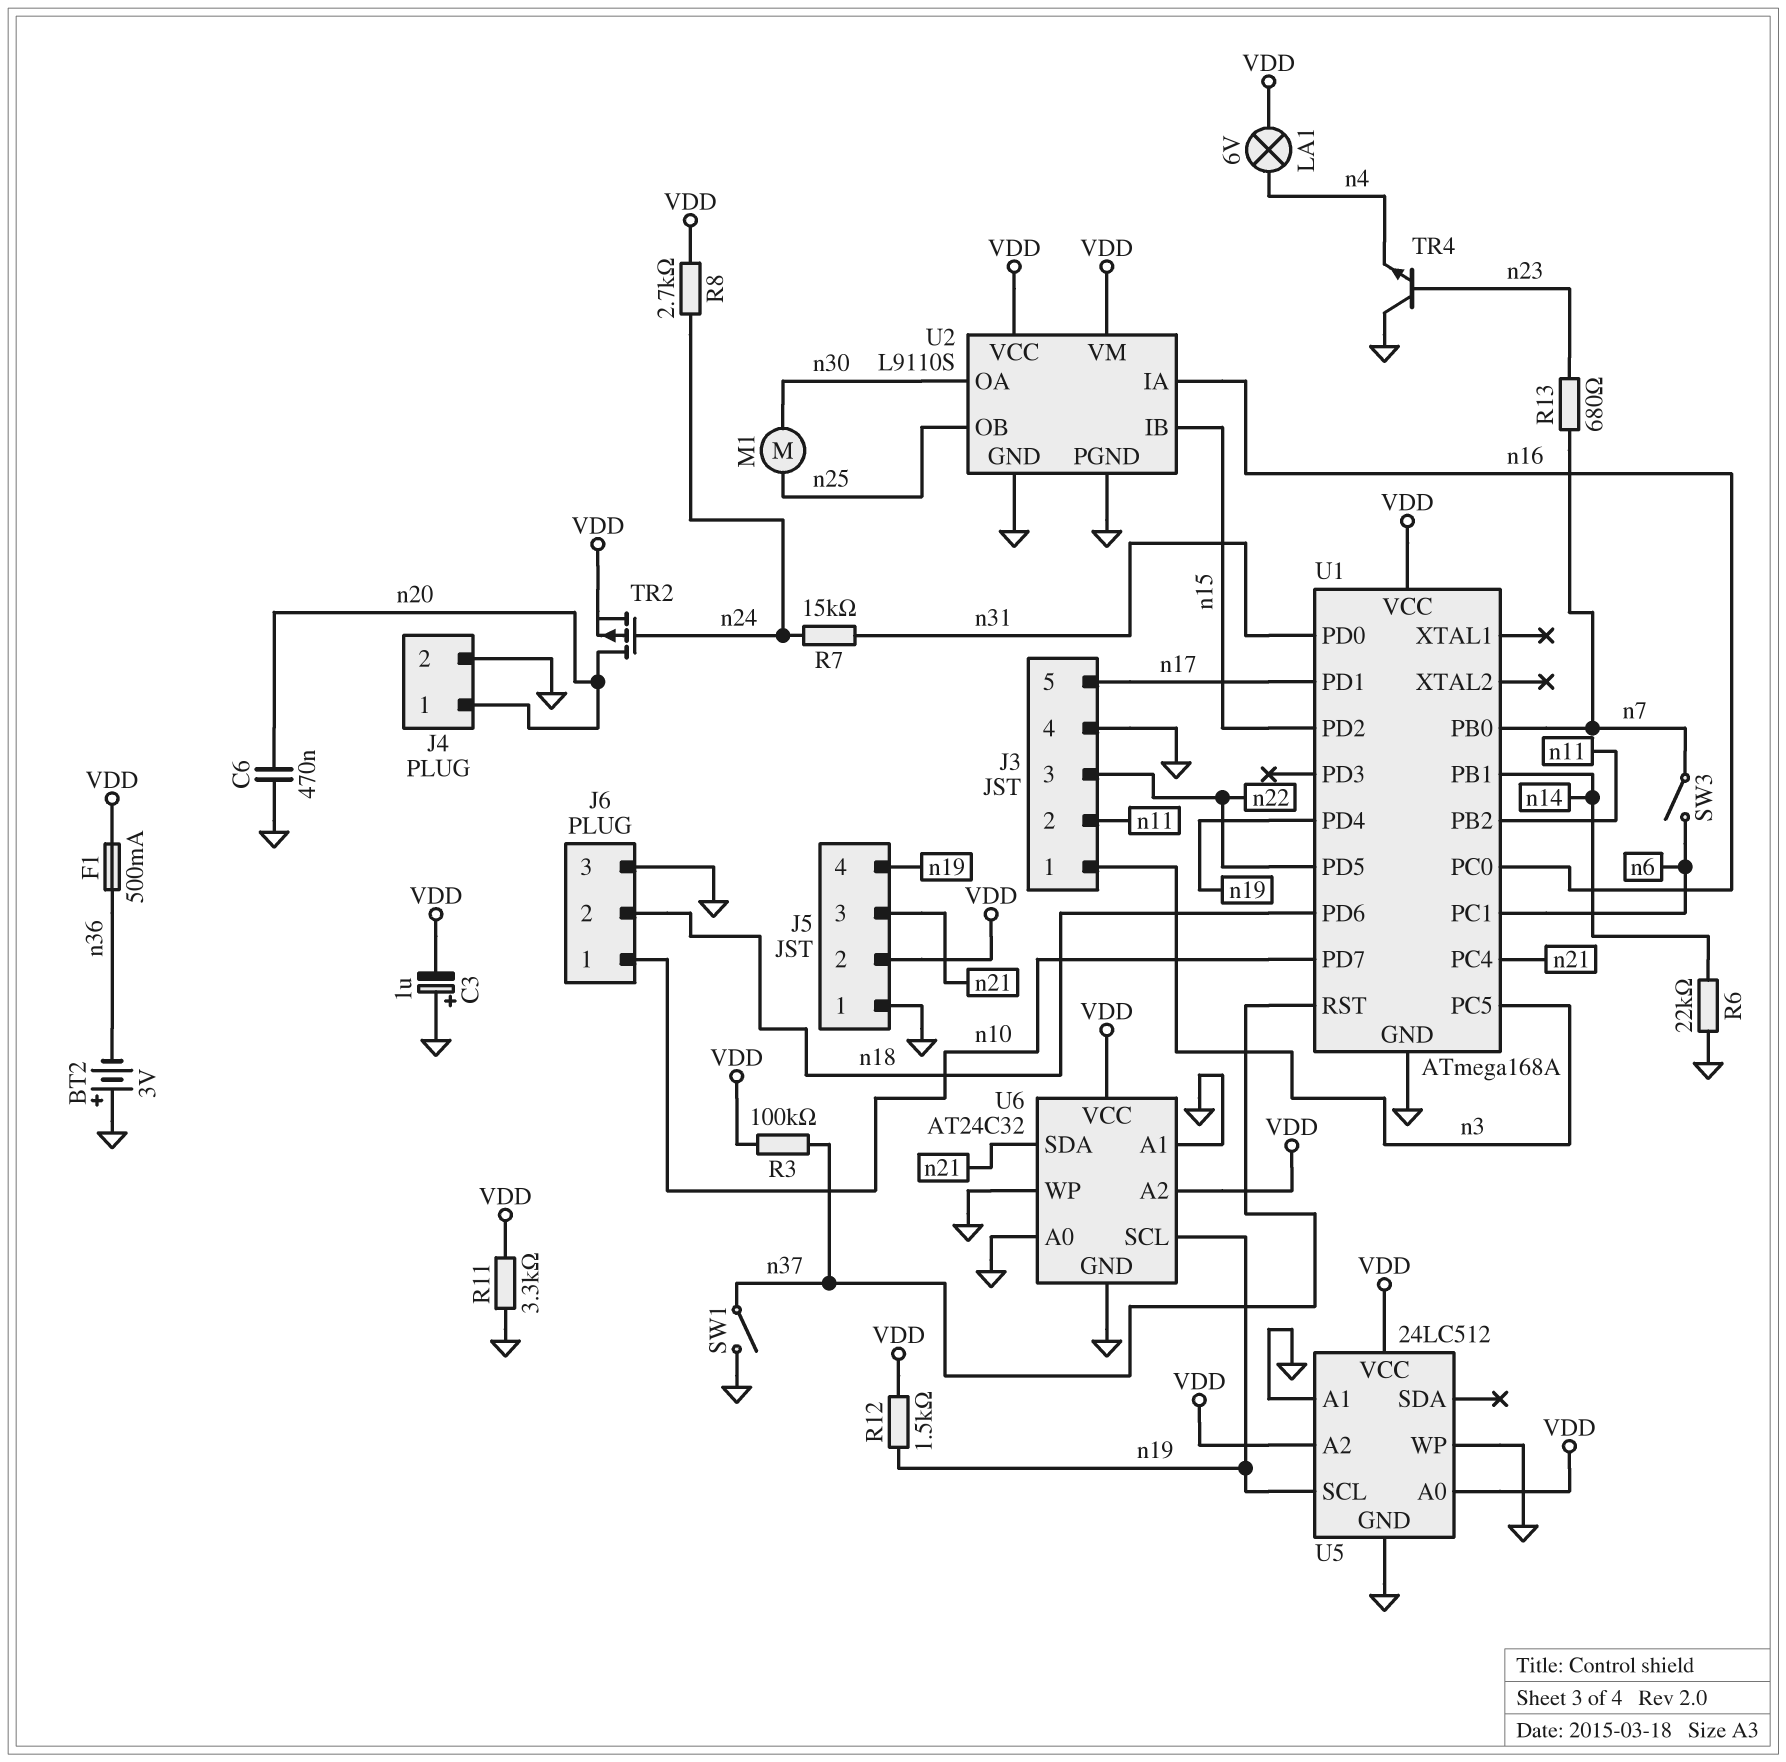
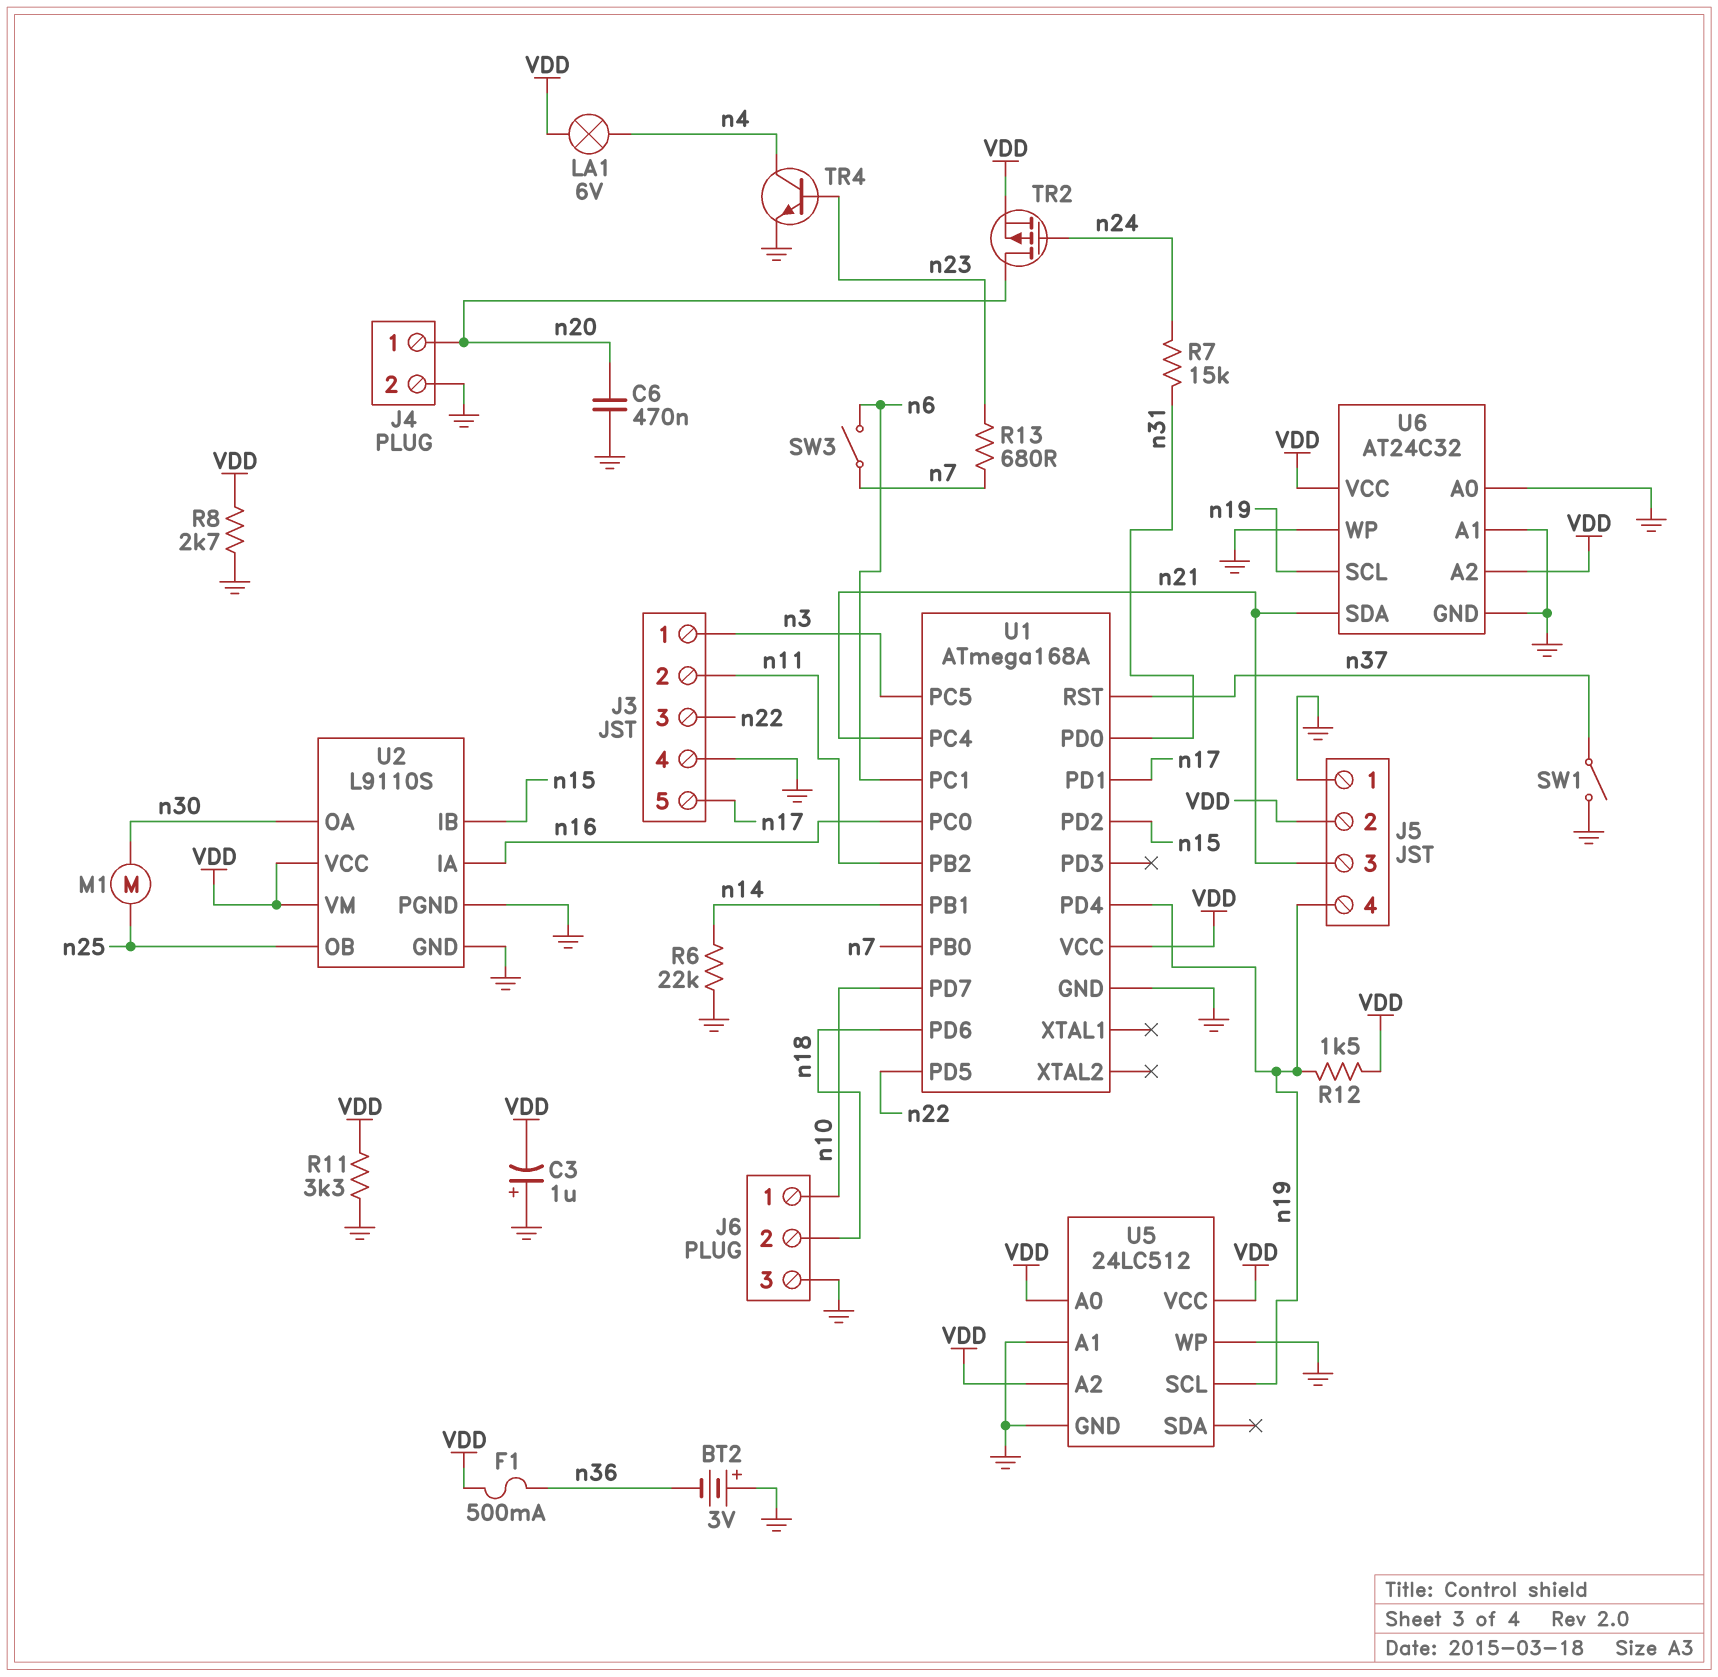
R3: 100k (VDD, n37) -> none
R8: 2.7k (VDD, n24) -> 2.7k (GND, VDD)
TR4: NPN (B n23, C GND, E n4) -> NPN (B n23, C n4, E GND)

